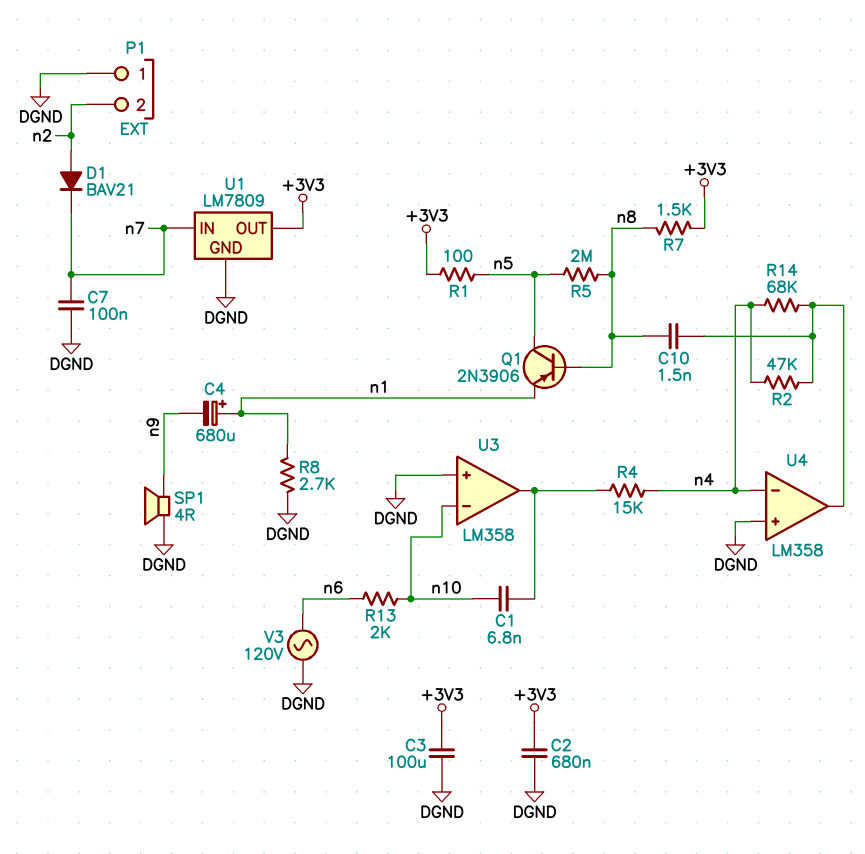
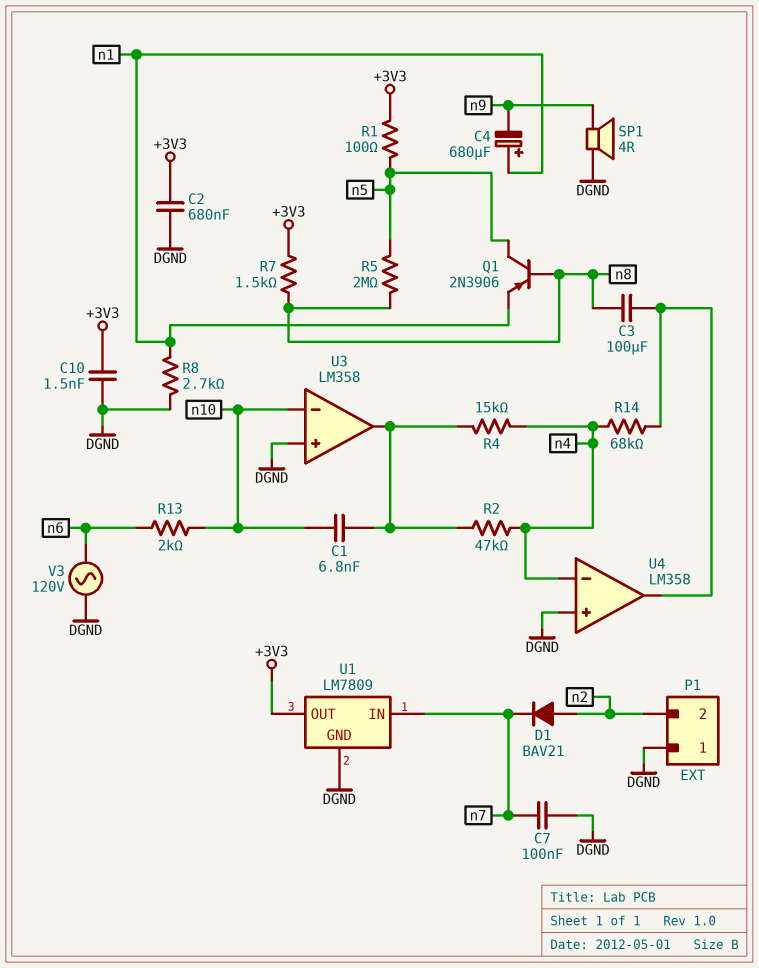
C3: 100uF (+3V3, DGND) -> 100uF (U4/out, n8)
C10: 1.5nF (U4/out, n8) -> 1.5nF (+3V3, DGND)
R2: 47k (U4/out, n4) -> 47k (U3/out, n4)

